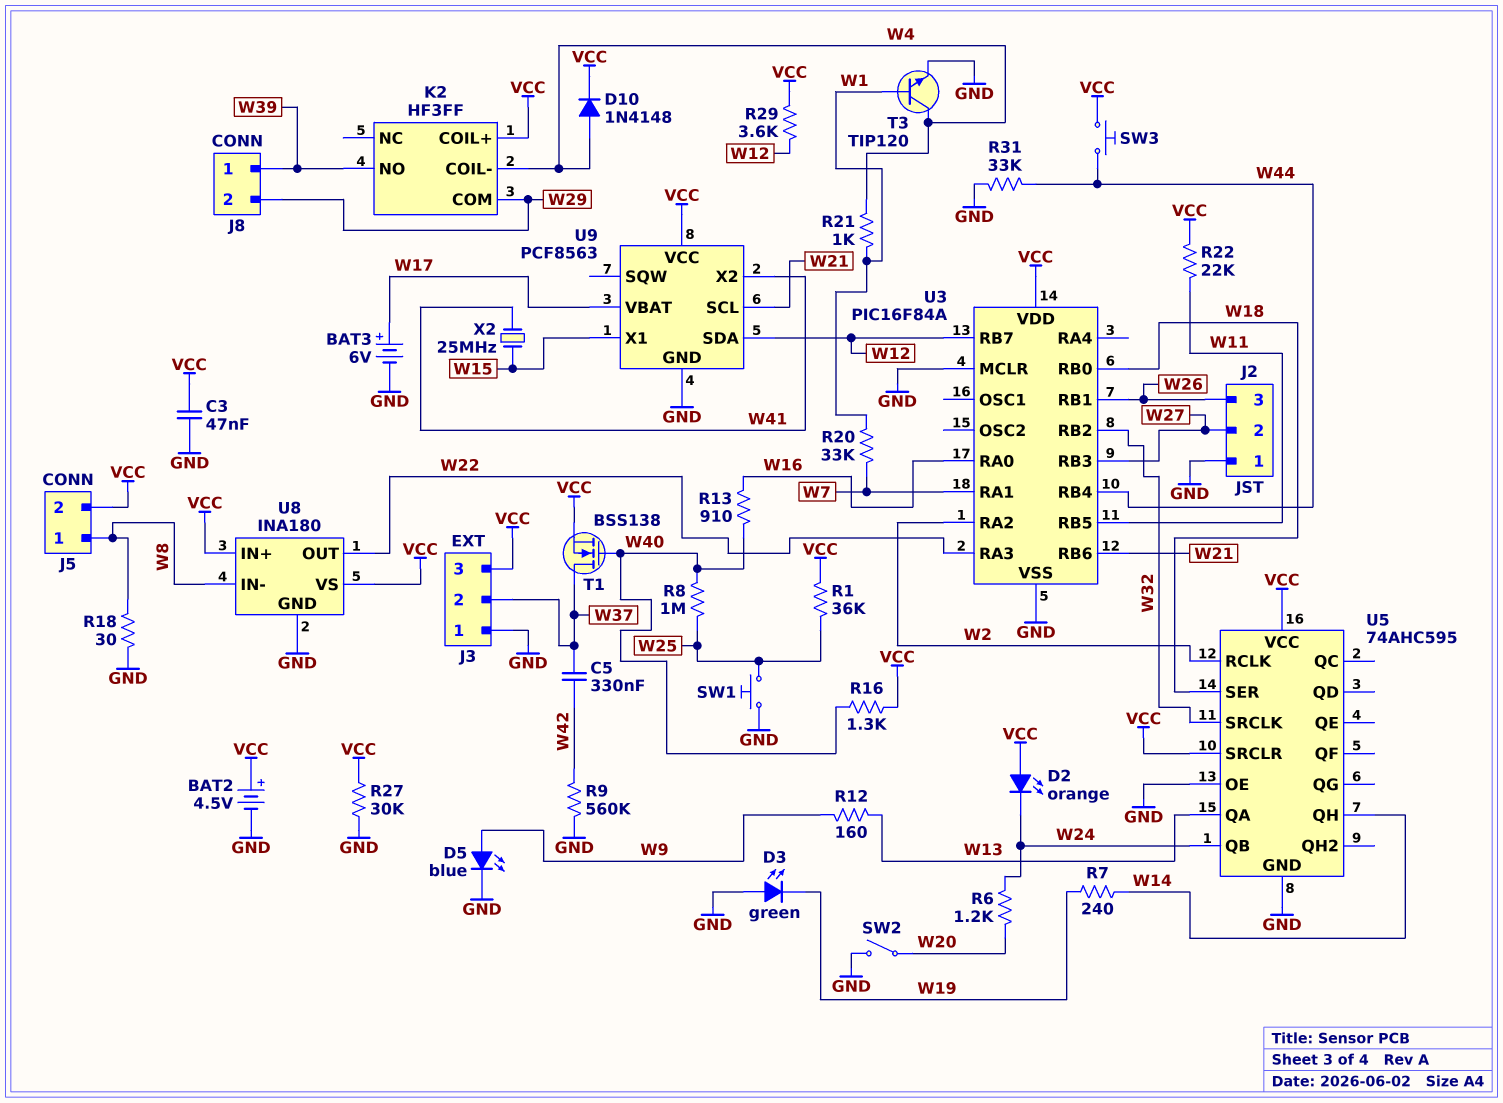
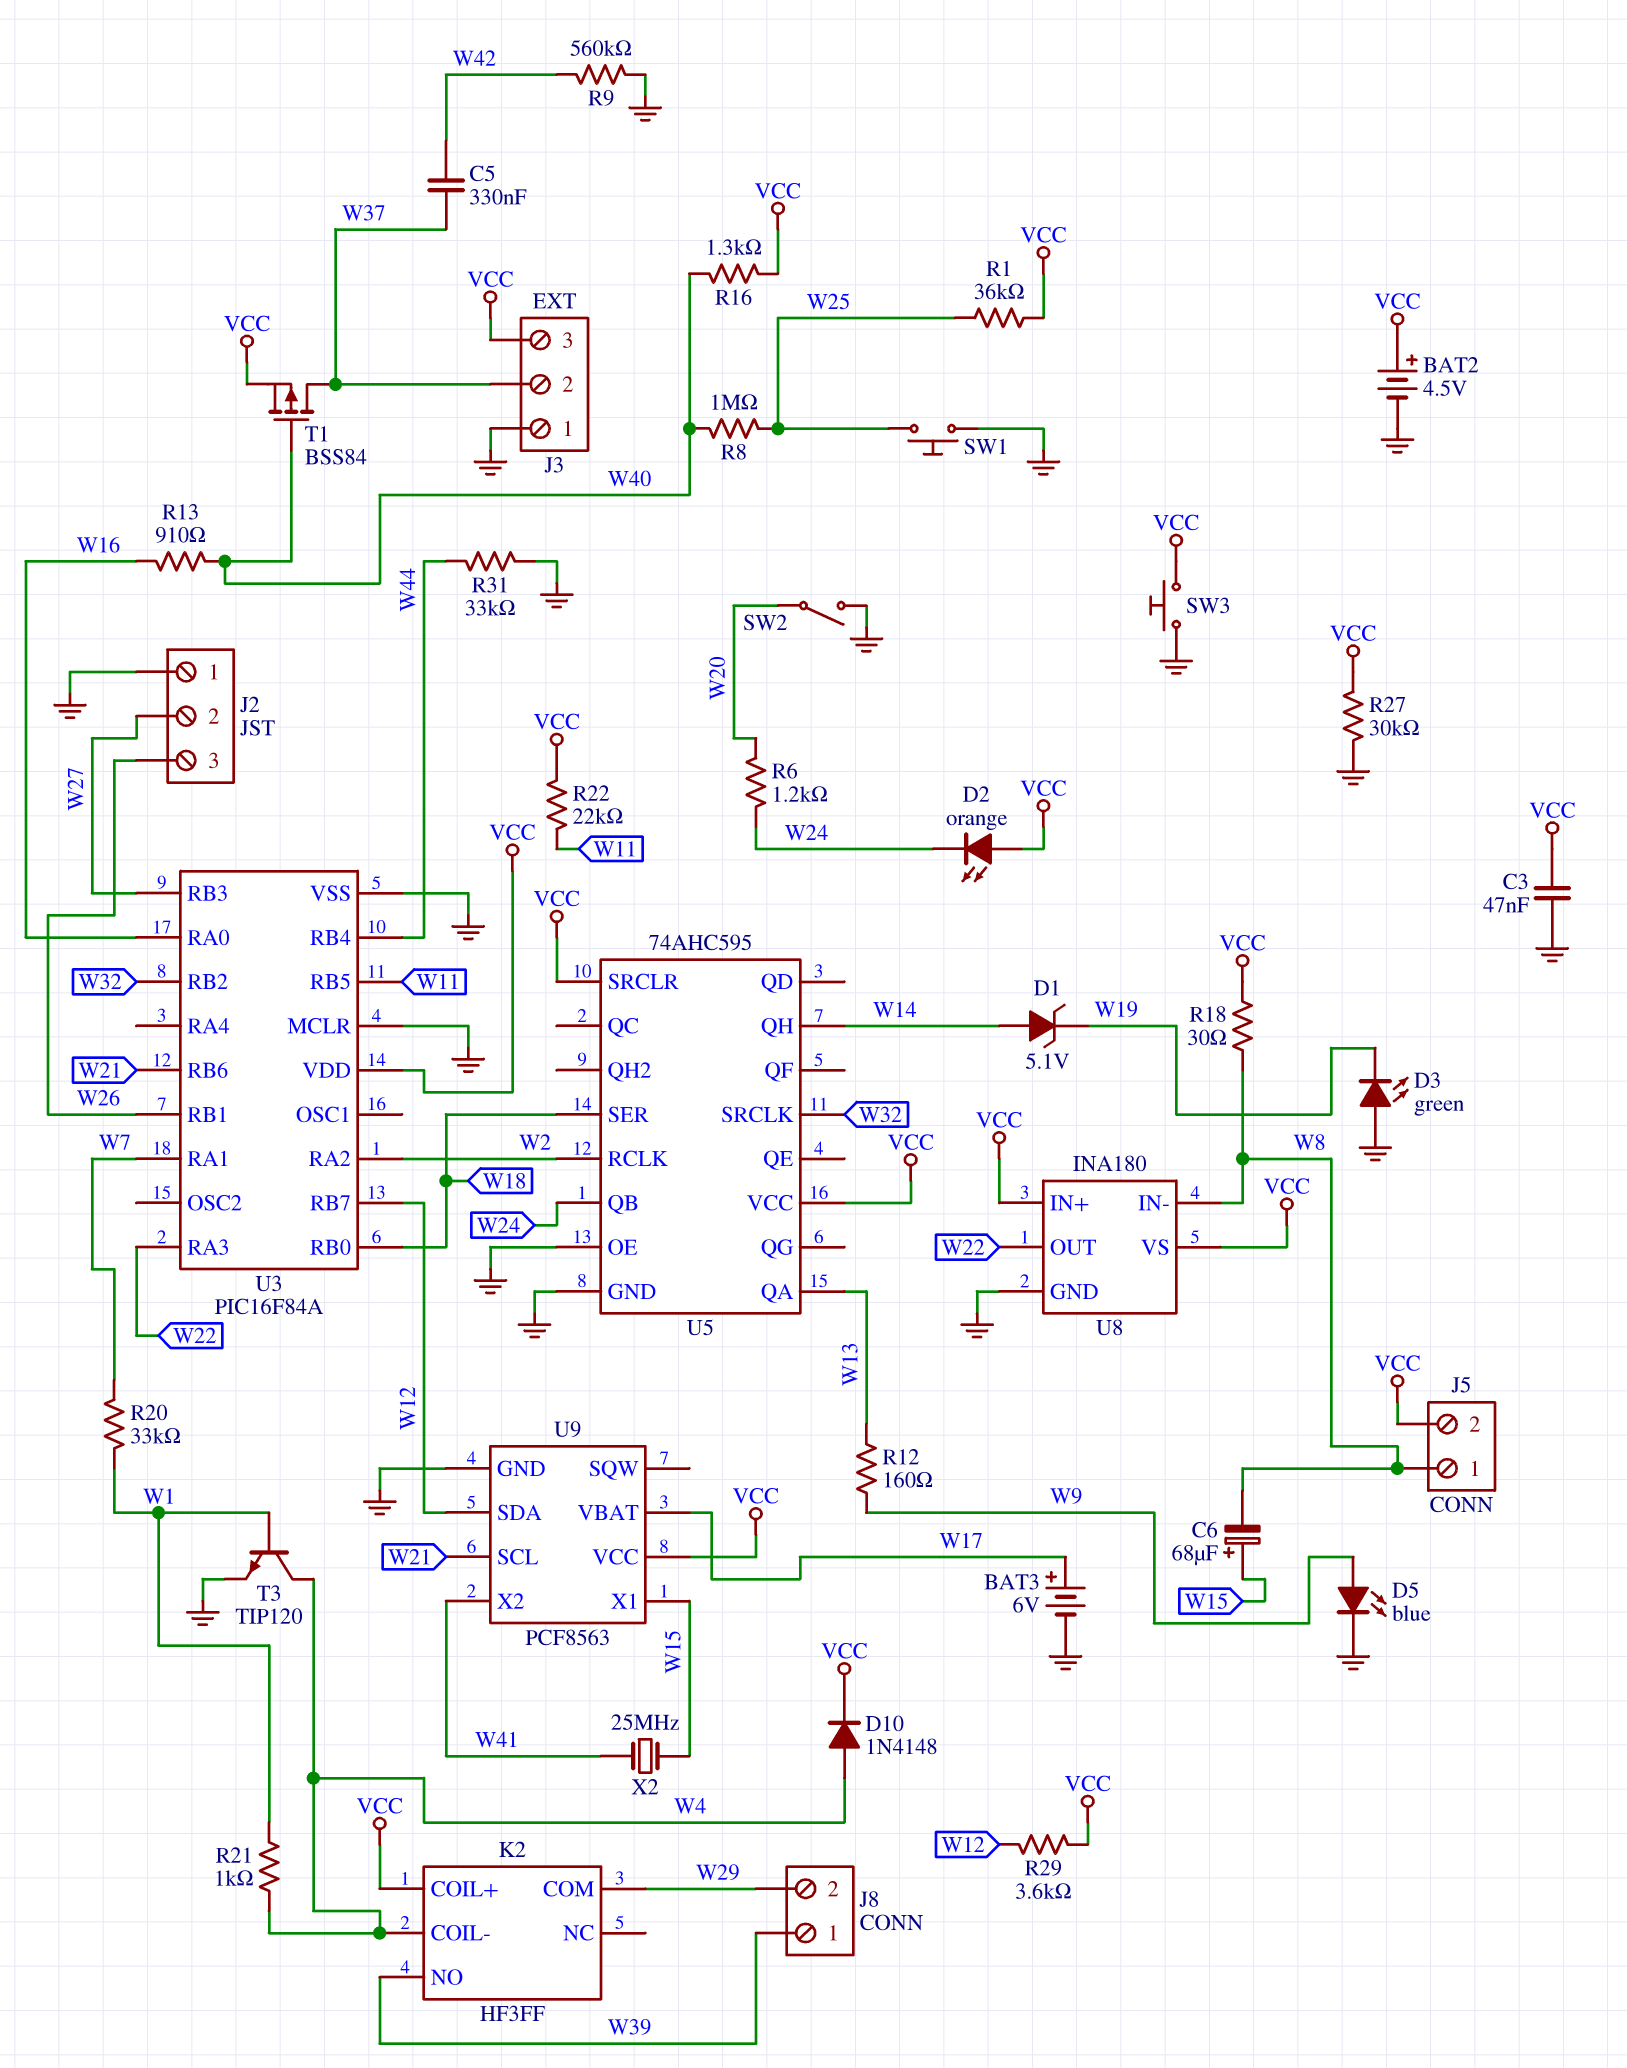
C6: none -> 68uF (plus W15, minus W8)
D1: none -> zener 5.1V (A W14, K W19)
R7: 240 (W14, W19) -> none
R18: 30 (GND, W8) -> 30 (VCC, W8)
SW3: button (VCC, W44) -> button (GND, VCC)
T1: NMOS BSS138 (G W40, D W37, S VCC) -> PMOS BSS84 (G W40, D W37, S VCC)

